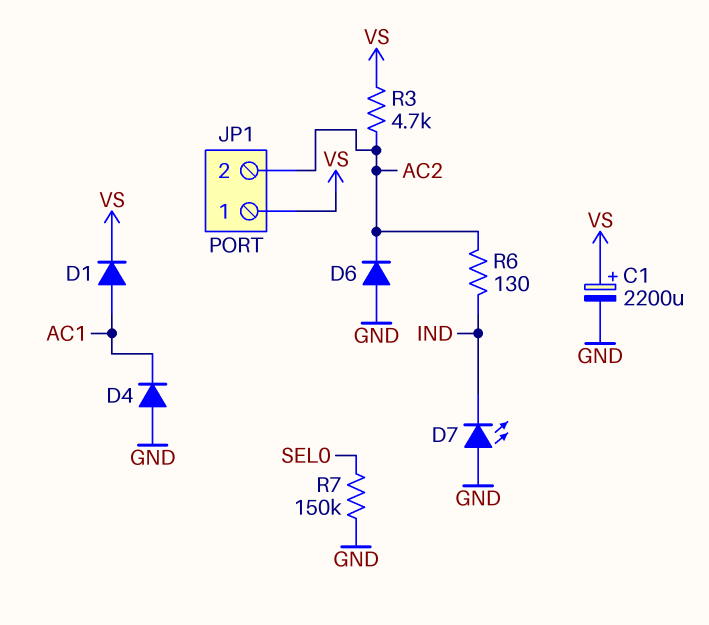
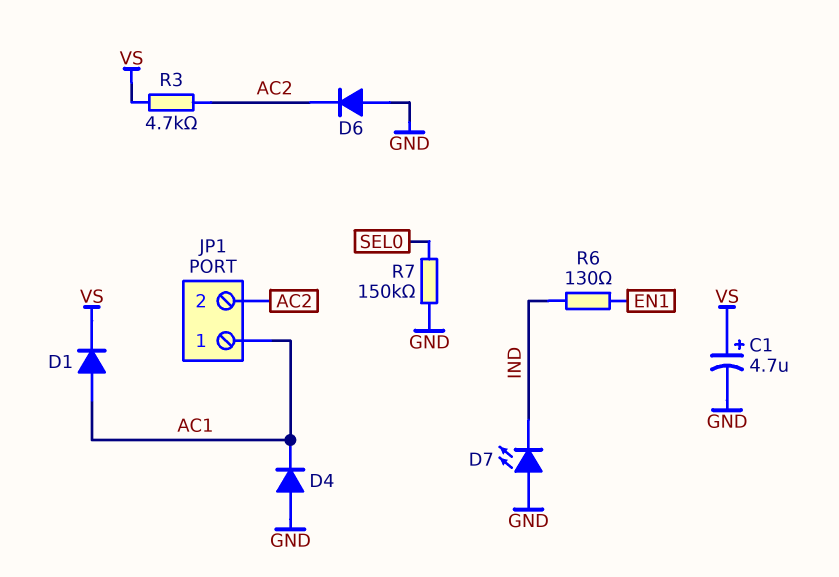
C1: 2200uF (plus VS, minus GND) -> 4.7uF (plus VS, minus GND)
JP1 pin 1: VS -> AC1
R6: 130 (AC2, IND) -> 130 (EN1, IND)

